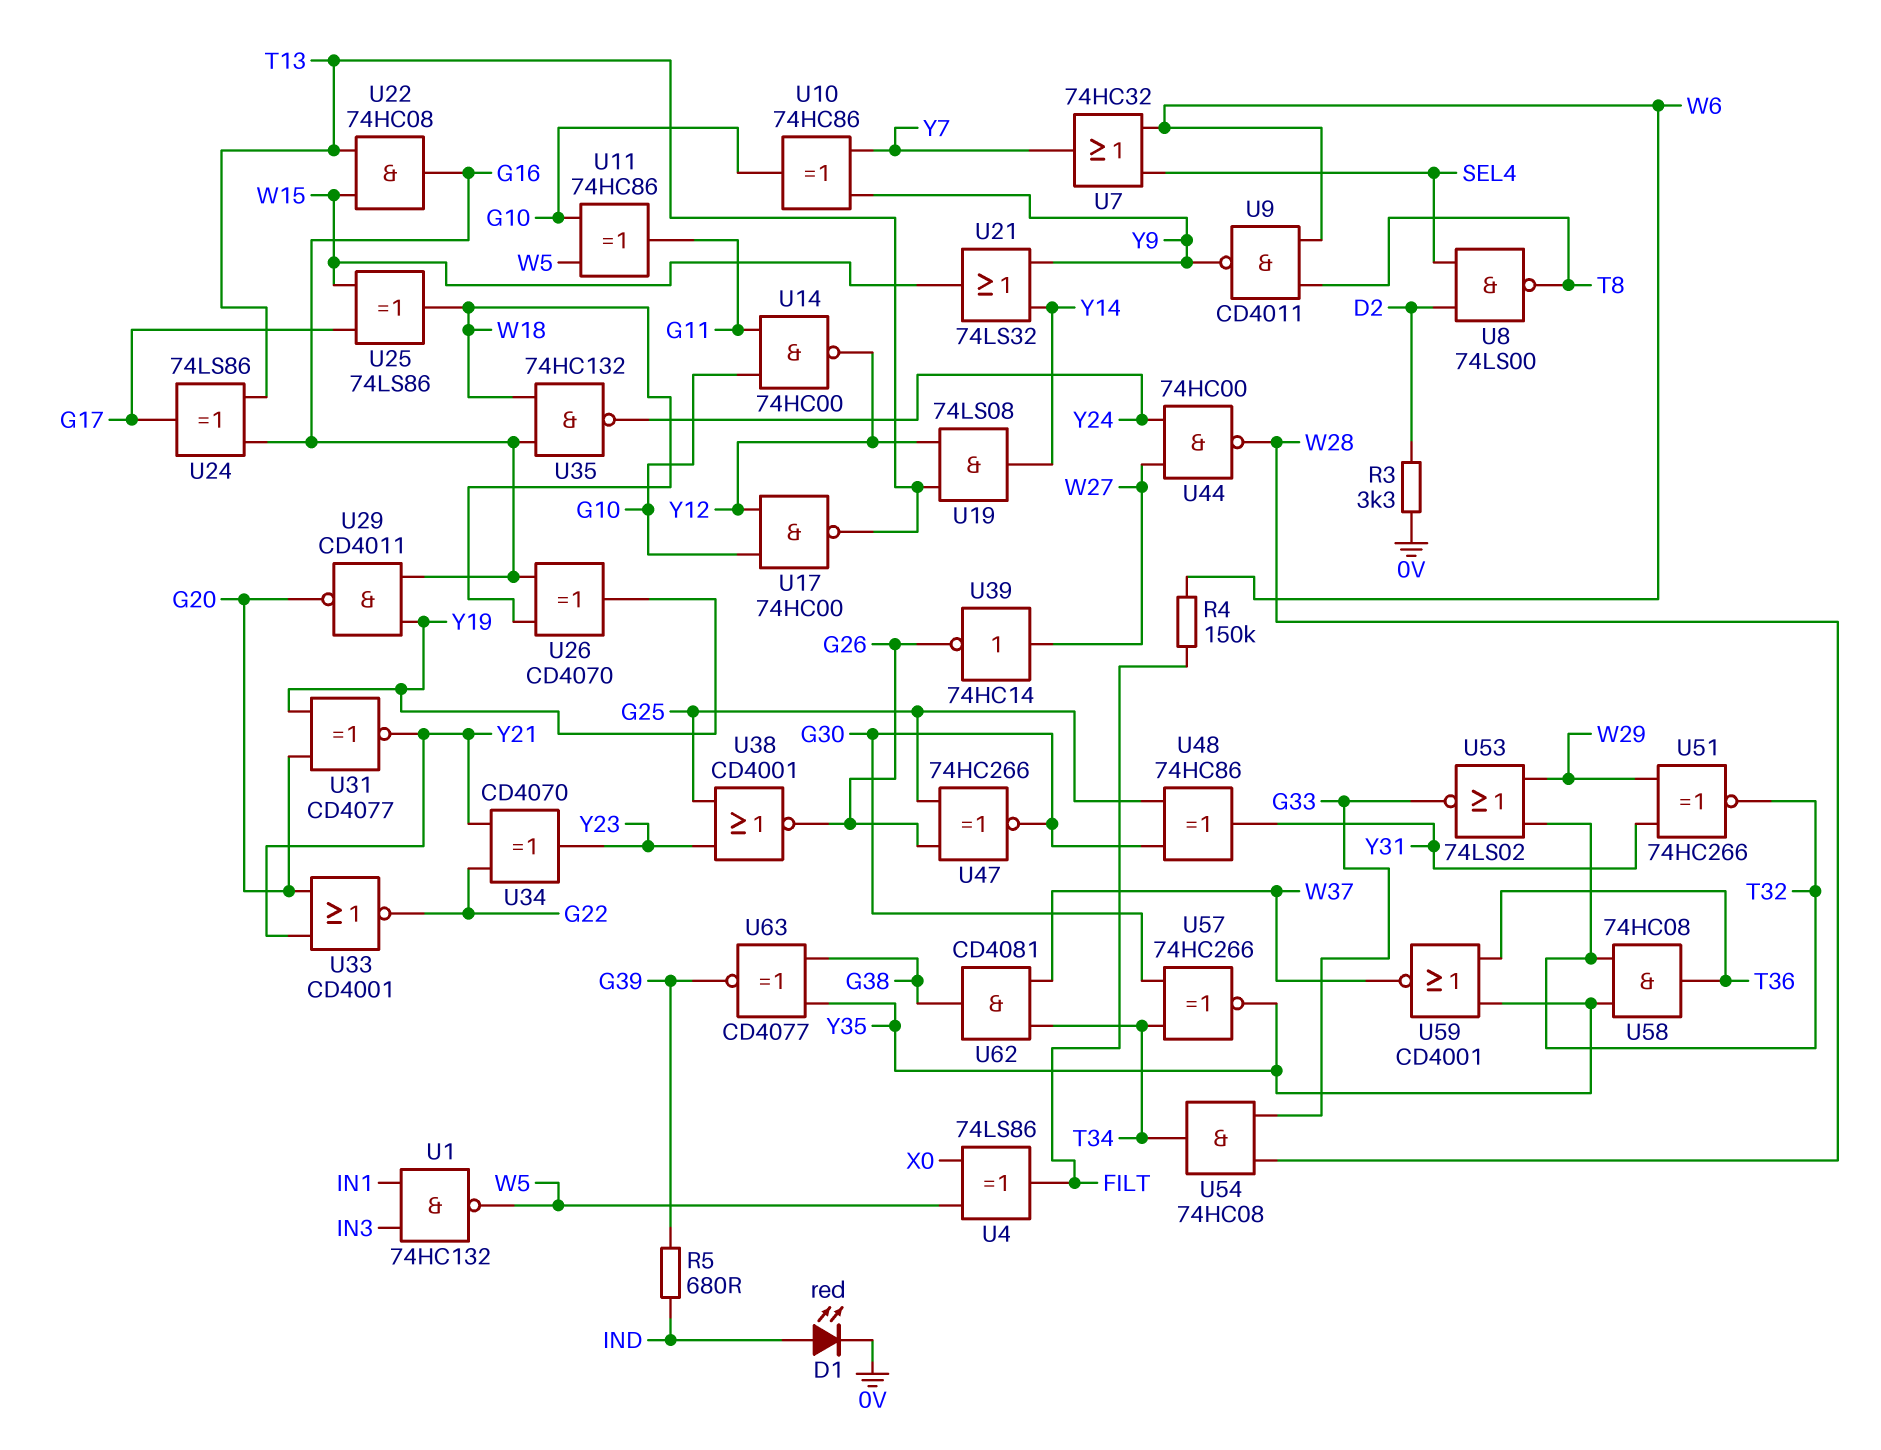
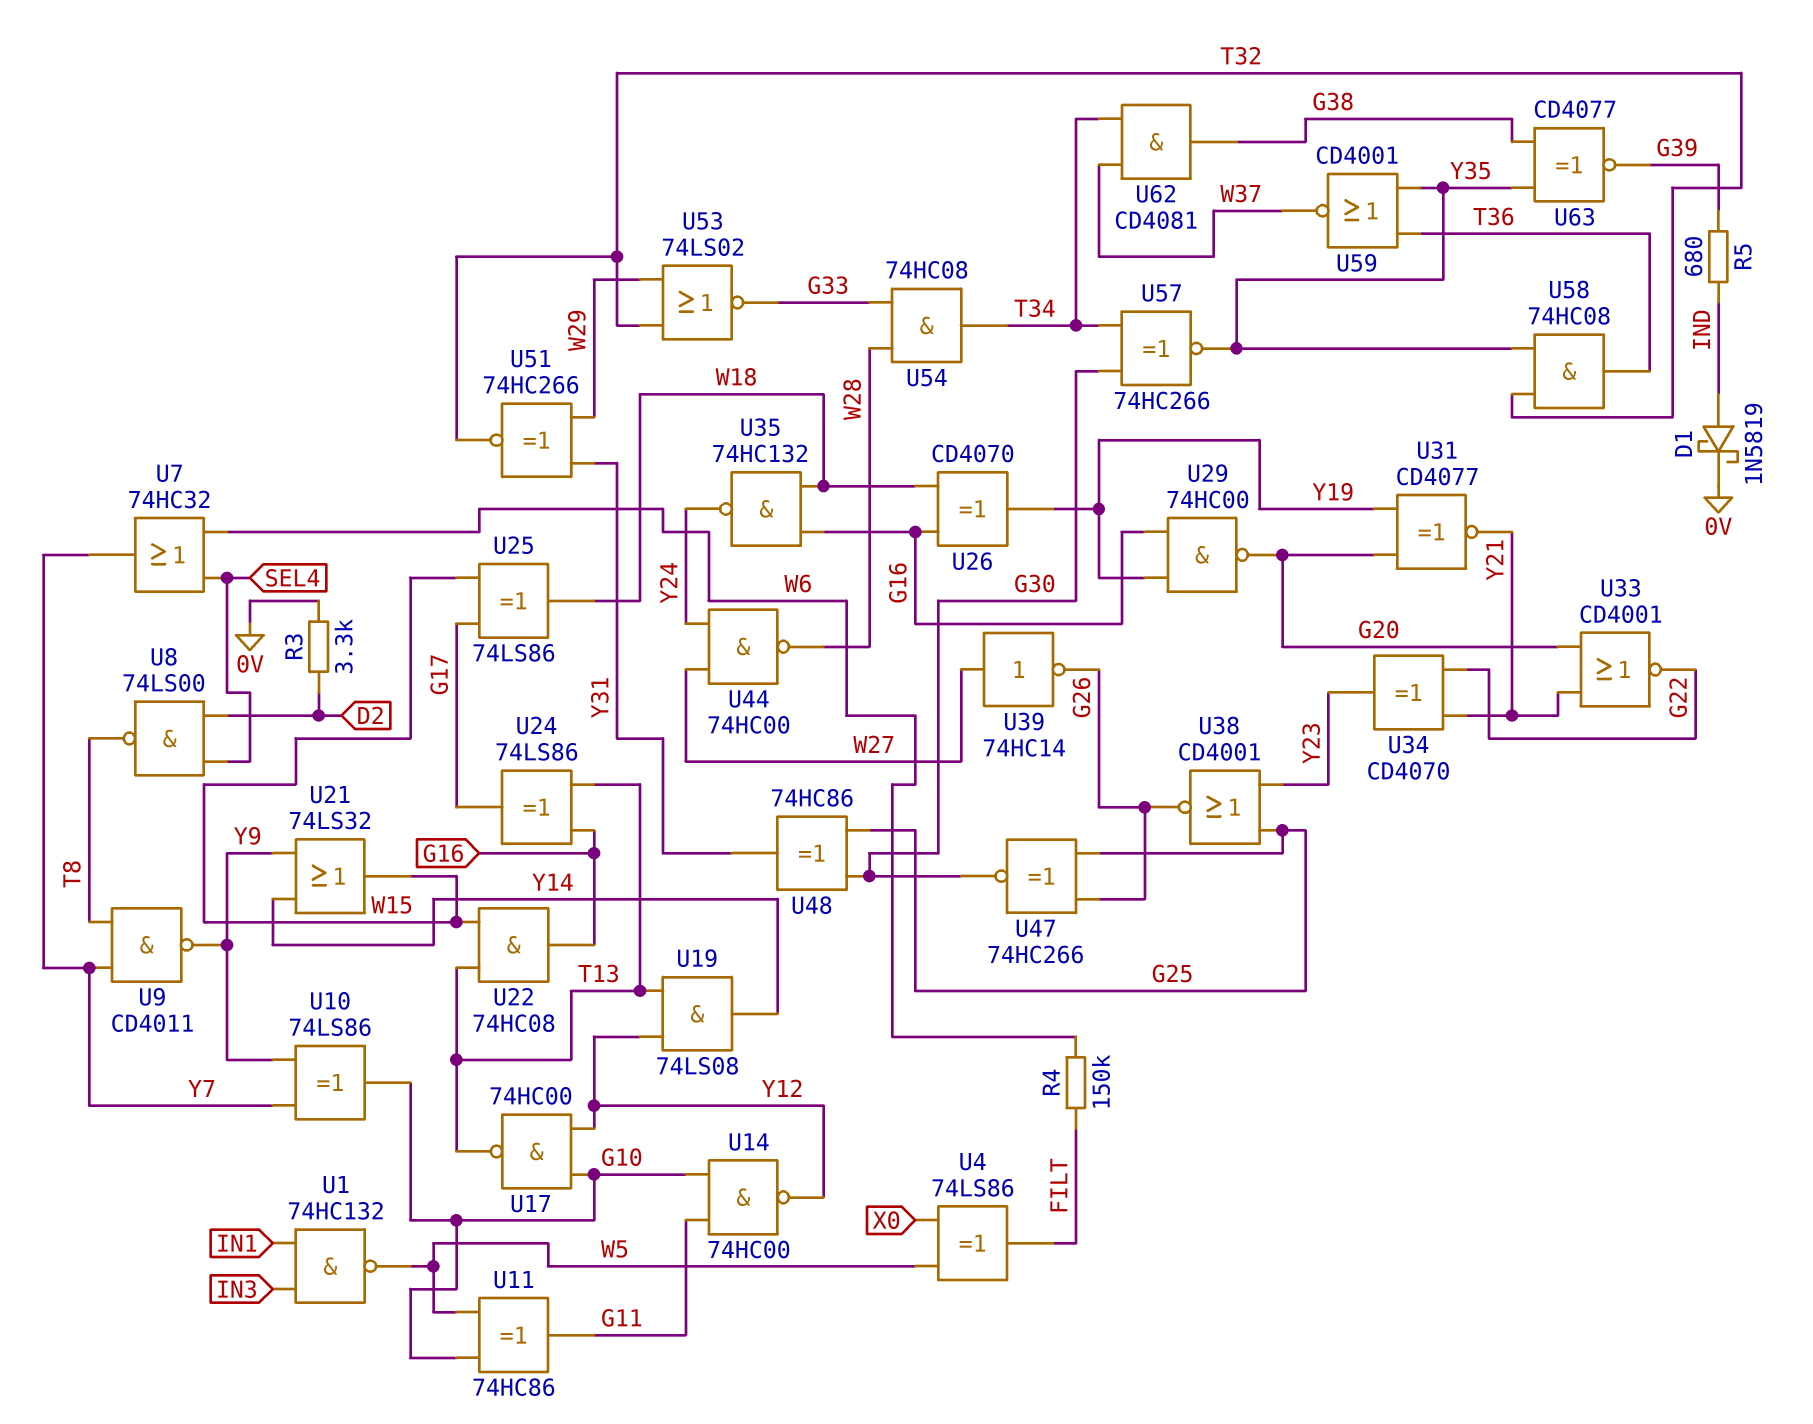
D1: LED red (A IND, K 0V) -> schottky 1N5819 (A IND, K 0V)
U9: NAND CD4011 (in T8, in W6, out Y9) -> NAND CD4011 (in T8, in Y7, out Y9)
U10: XOR 74HC86 (in Y7, in Y9, out G10) -> XOR 74LS86 (in Y7, in Y9, out G10)
U29: NAND CD4011 (in G16, in Y19, out G20) -> NAND 74HC00 (in G16, in Y19, out G20)

